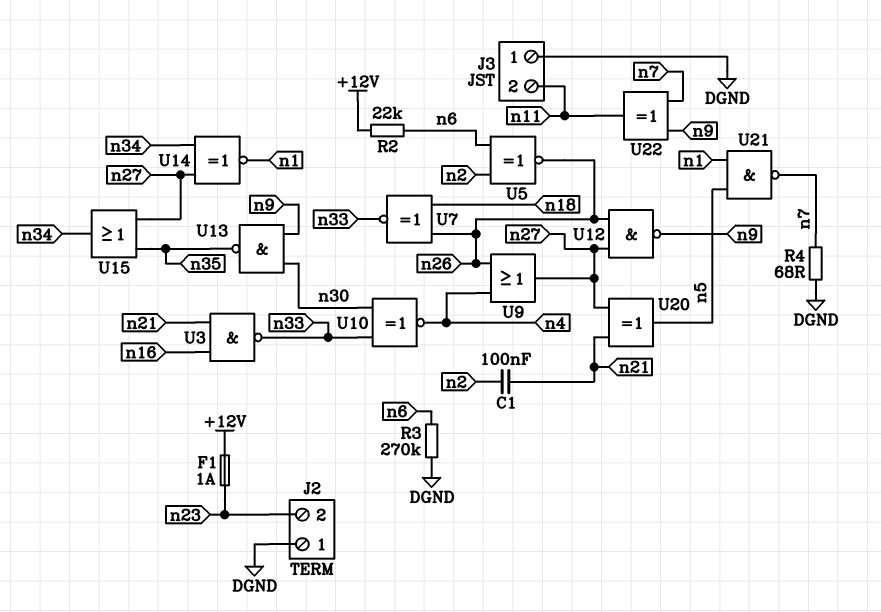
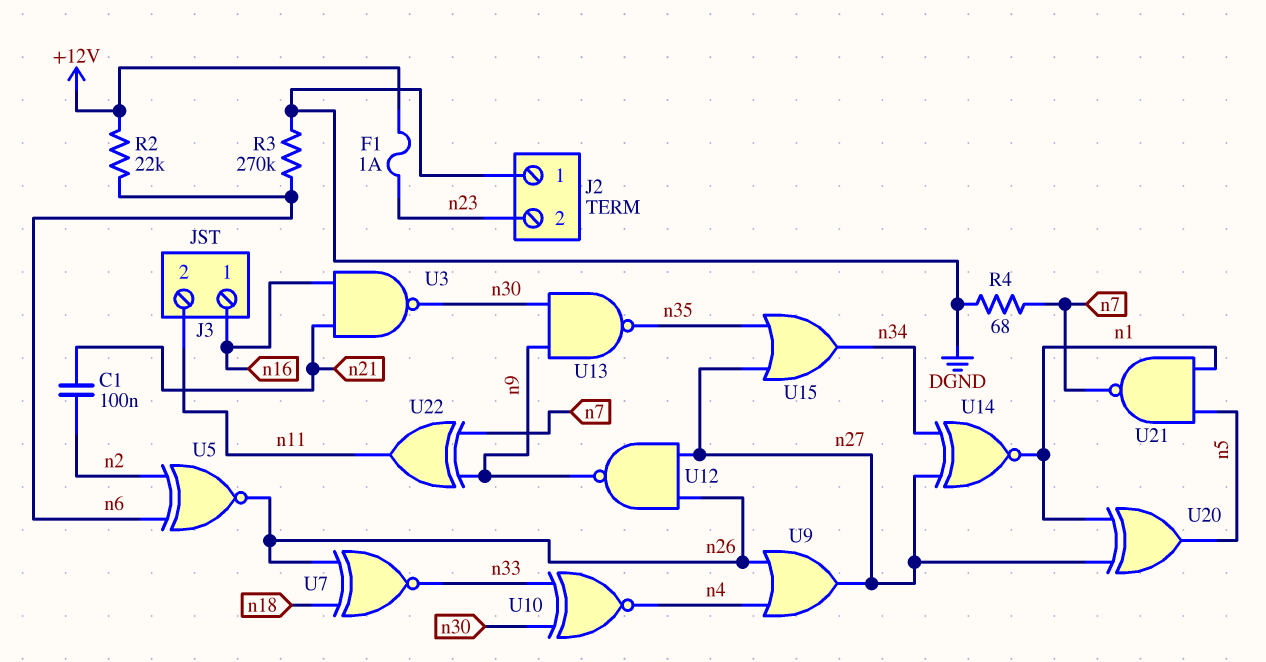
J3 pin 1: DGND -> n16
U3: NAND (in n16, in n21, out n33) -> NAND (in n16, in n21, out n30)
U20: XOR (in n21, in n27, out n5) -> XOR (in n1, in n27, out n5)

